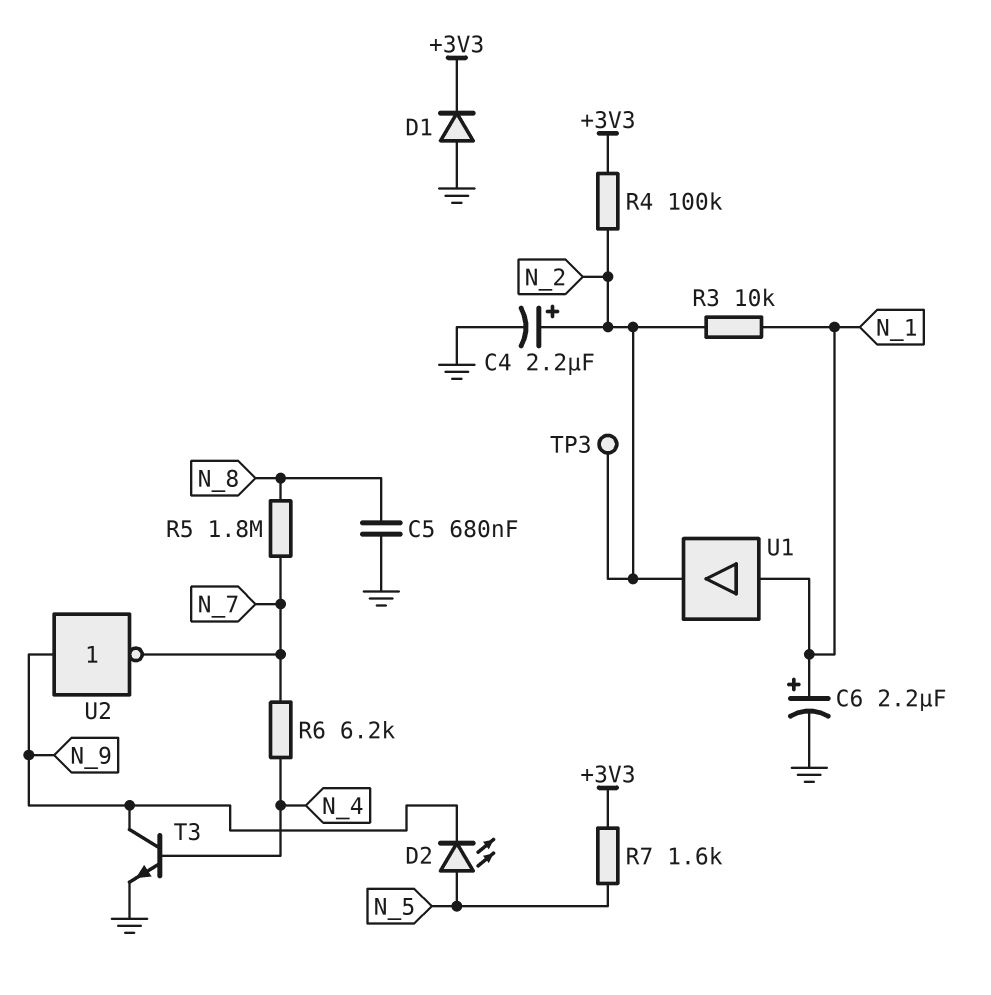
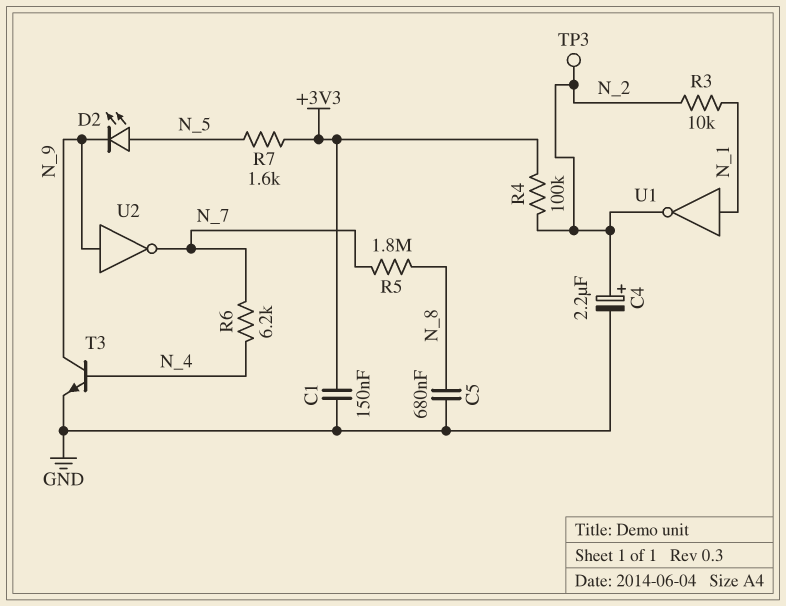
C1: none -> 150nF (+3V3, GND)
C6: 2.2uF (plus N_1, minus GND) -> none
D1: diode (A GND, K +3V3) -> none
U1: buffer (in N_1, out N_2) -> NOT (in N_1, out N_2)

